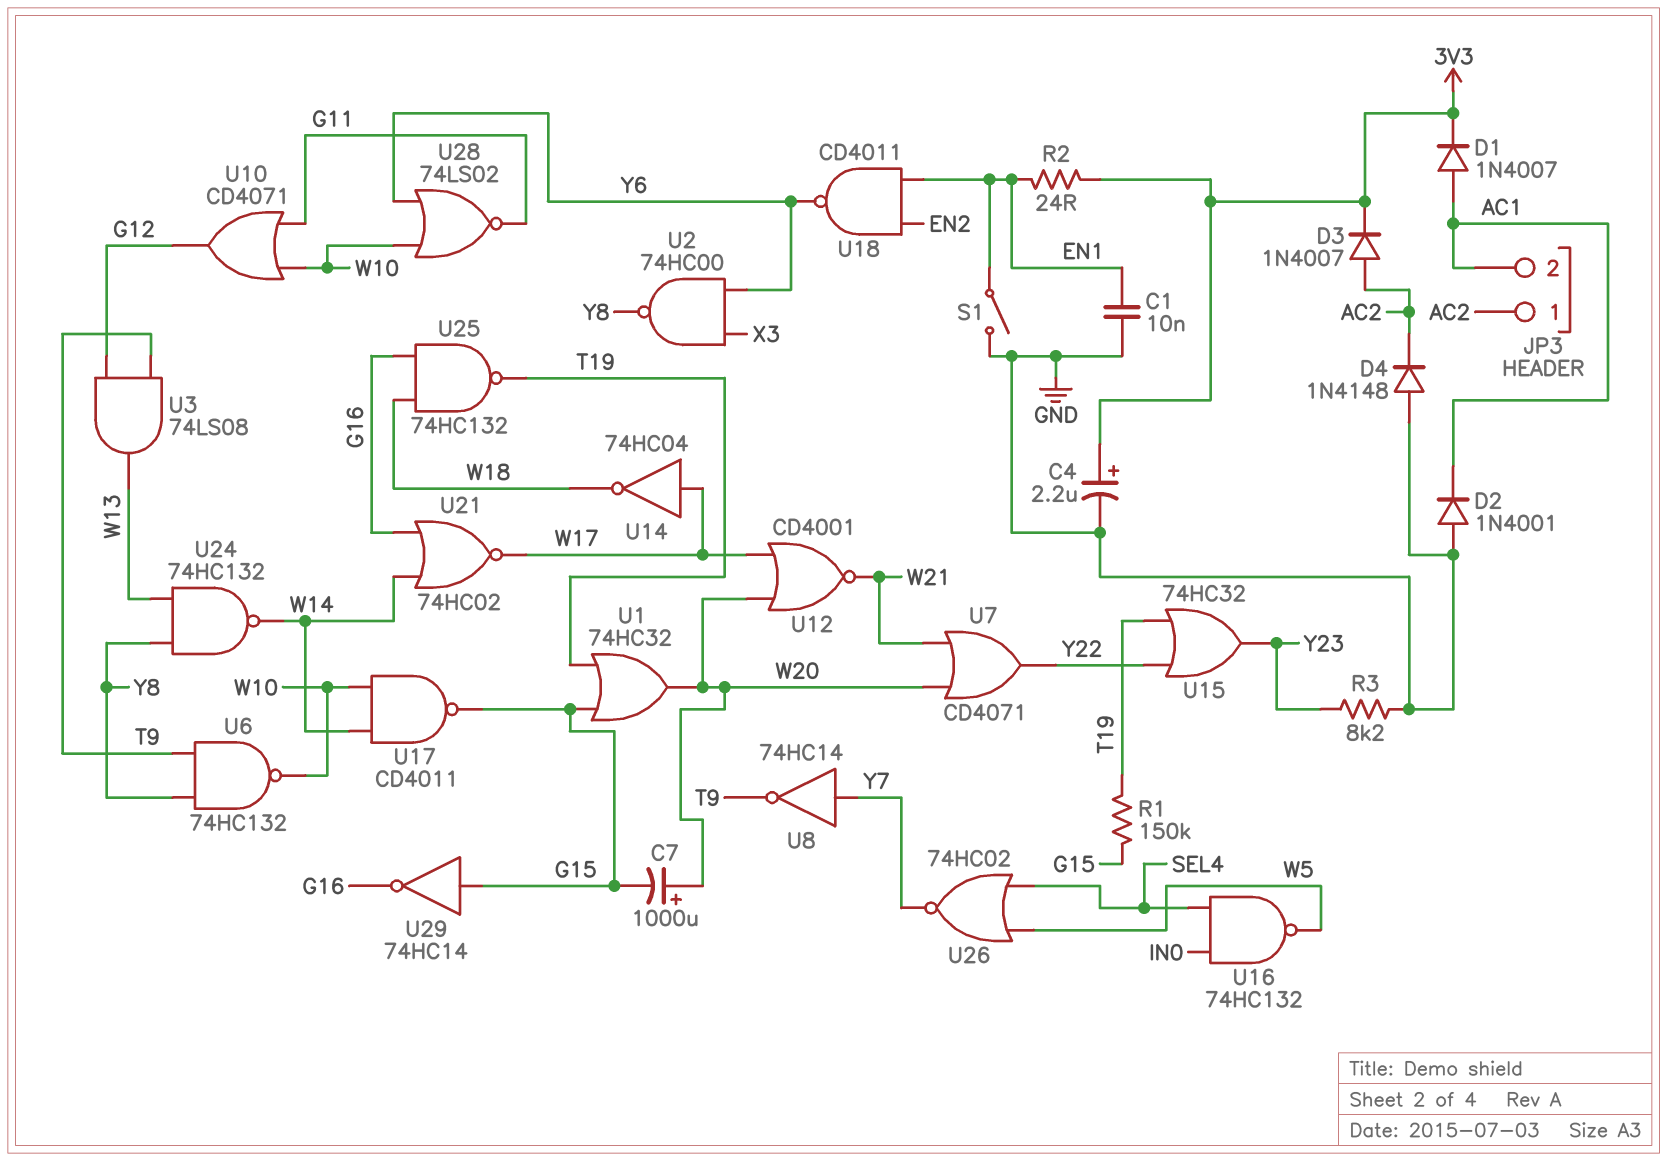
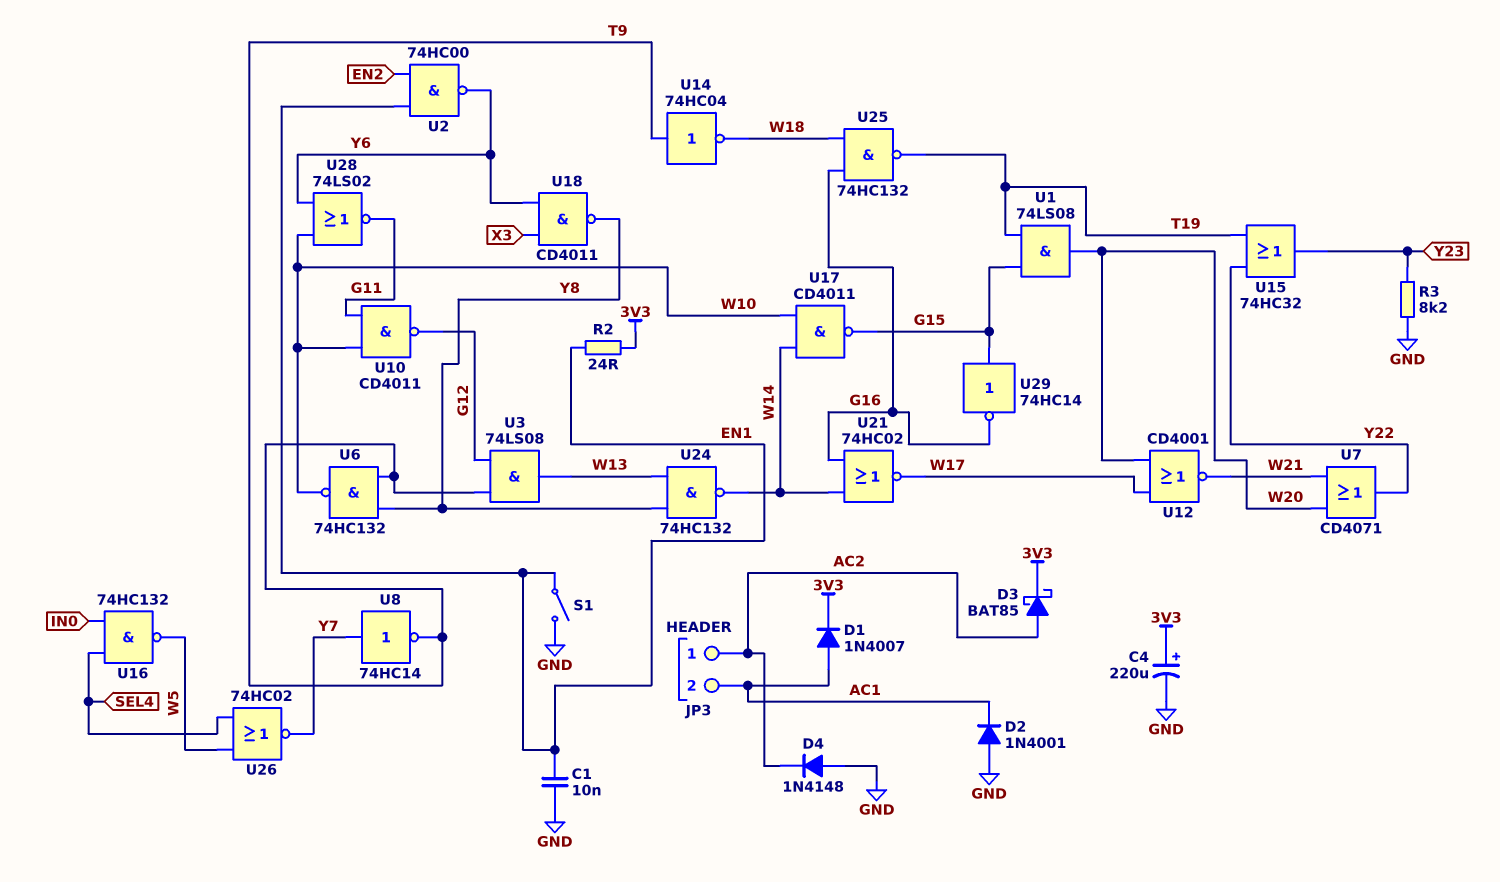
C4: 2.2uF (plus 3V3, minus GND) -> 220uF (plus 3V3, minus GND)
C7: 1000uF (plus W20, minus G15) -> none
D3: diode 1N4007 (A AC2, K 3V3) -> schottky BAT85 (A AC2, K 3V3)
R1: 150k (G15, T19) -> none
U1: OR 74HC32 (in G15, in T19, out W20) -> AND 74LS08 (in G15, in T19, out W20)
U2: NAND 74HC00 (in X3, in Y6, out Y8) -> NAND 74HC00 (in EN1, in EN2, out Y6)
U10: OR CD4071 (in G11, in W10, out G12) -> NAND CD4011 (in G11, in W10, out G12)
U14: NOT 74HC04 (in W17, out W18) -> NOT 74HC04 (in T9, out W18)
U18: NAND CD4011 (in EN1, in EN2, out Y6) -> NAND CD4011 (in X3, in Y6, out Y8)

